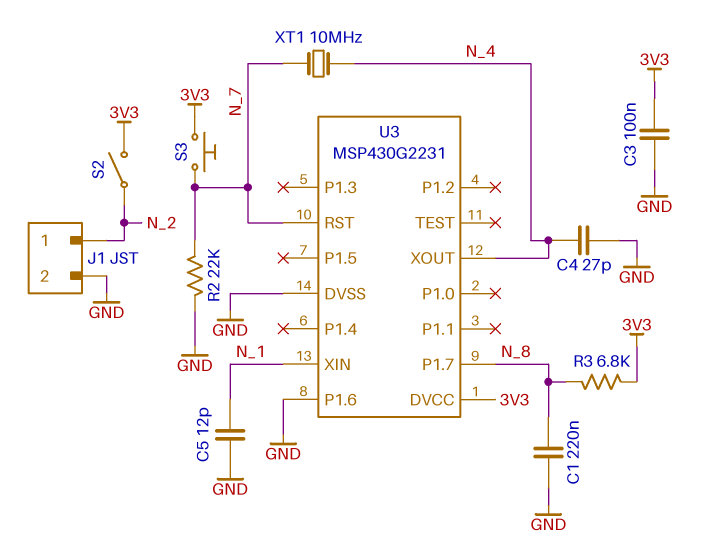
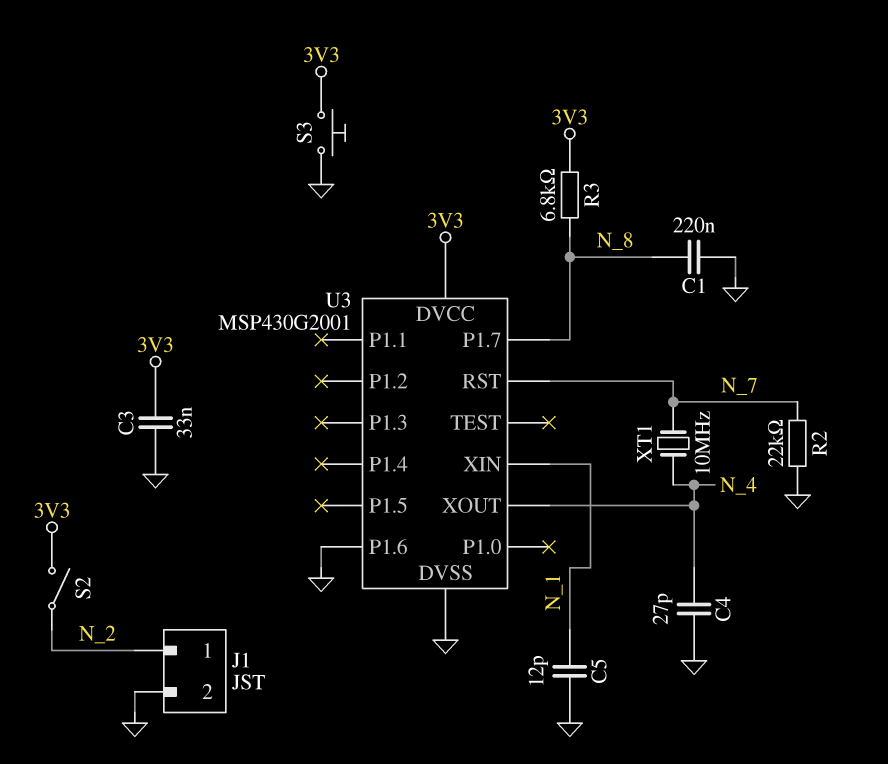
C3: 100nF (3V3, GND) -> 33nF (3V3, GND)
S3: button (3V3, N_7) -> button (3V3, GND)
U3: MSP430G2231 -> MSP430G2001

